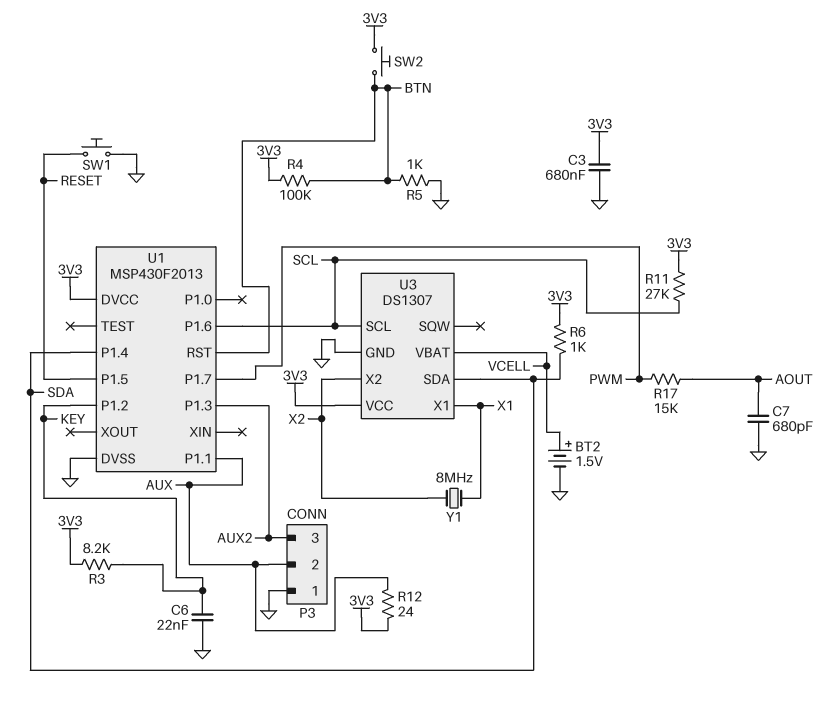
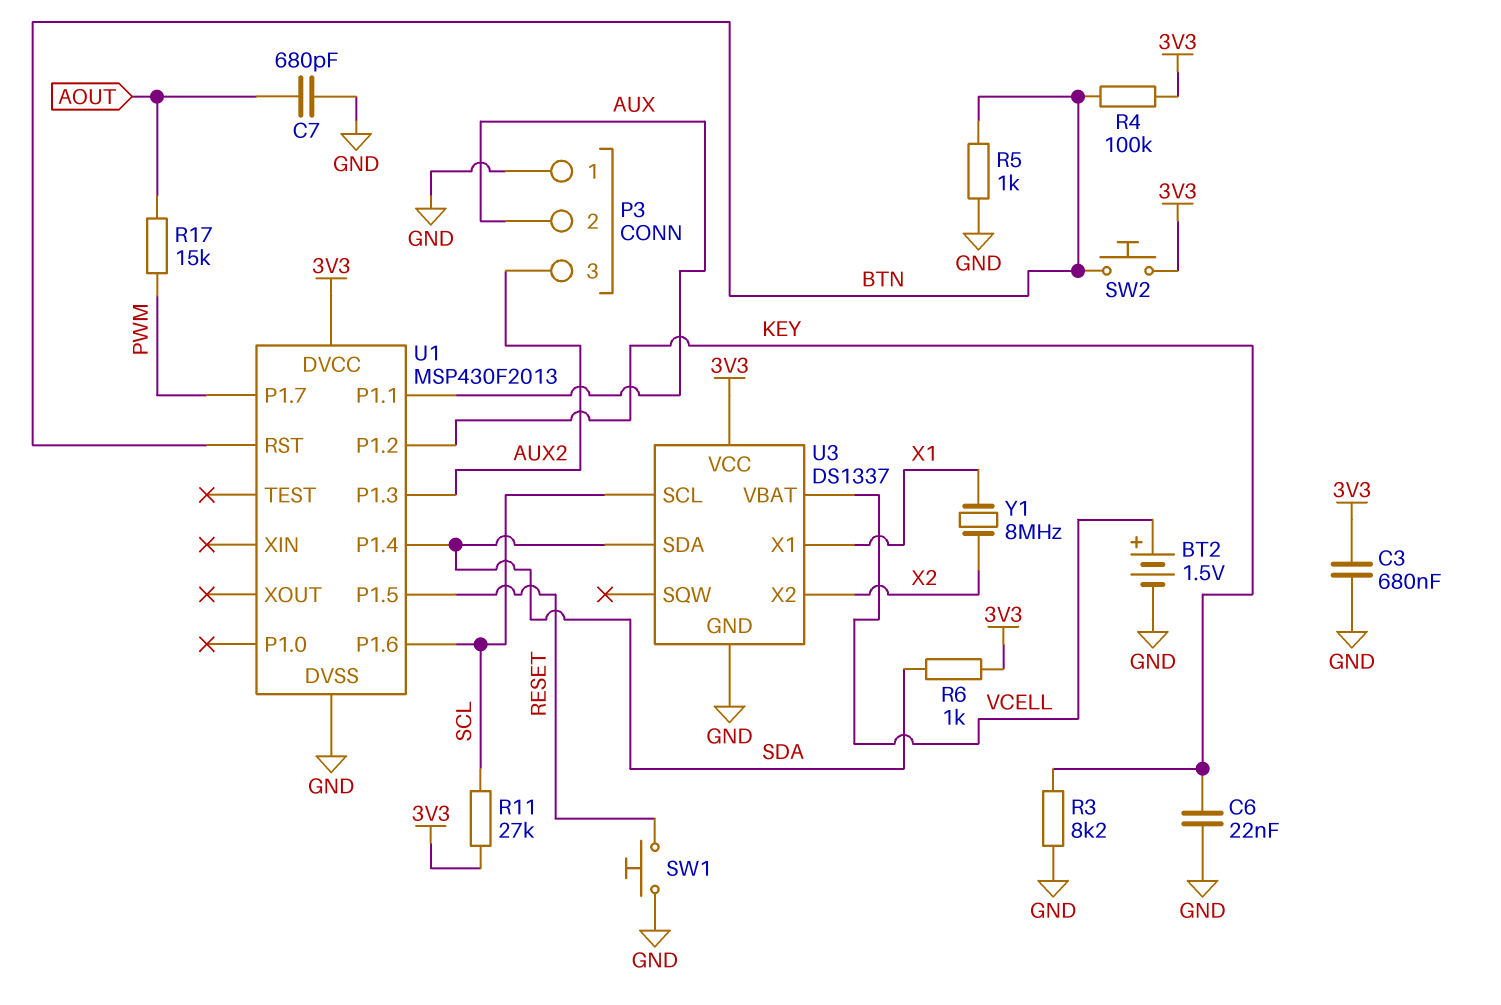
R3: 8.2k (3V3, KEY) -> 8.2k (GND, KEY)
R12: 24 (3V3, AUX) -> none
U3: DS1307 -> DS1337

